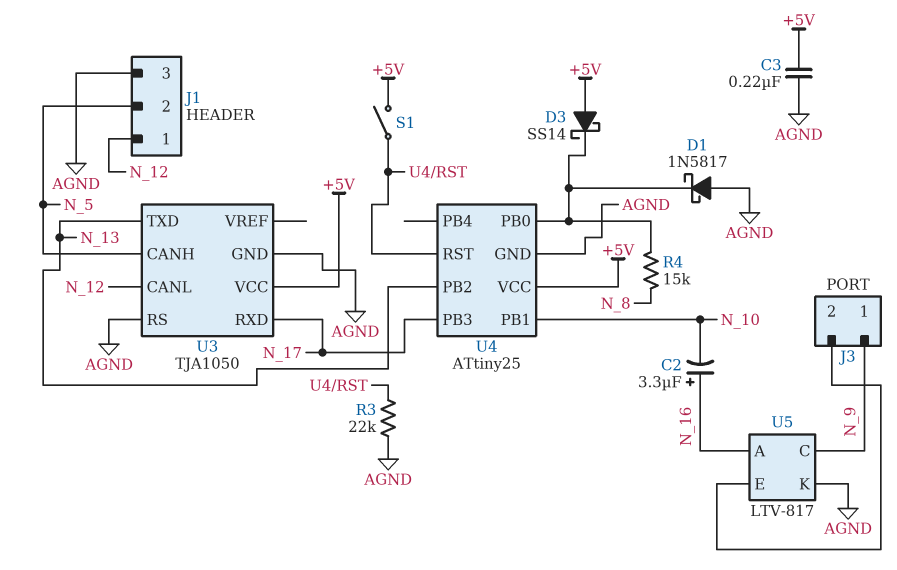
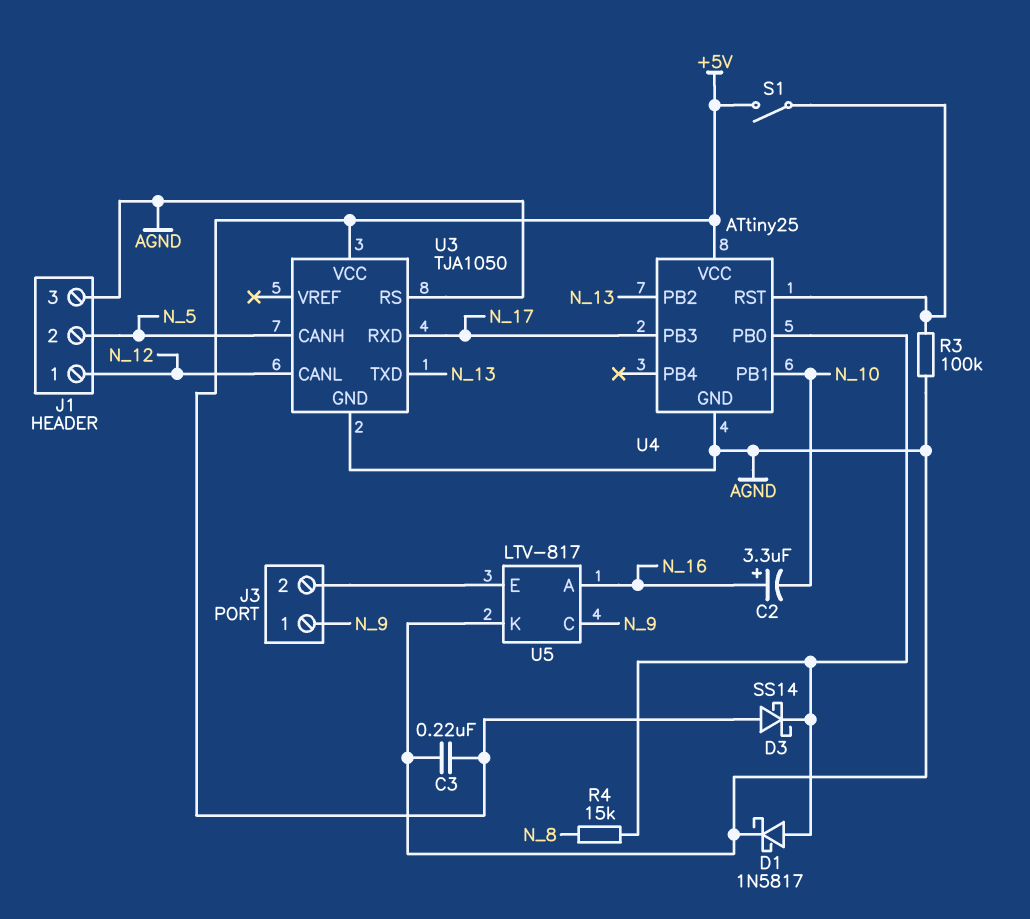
D1: schottky 1N5817 (A AGND, K U4/PB0) -> schottky 1N5817 (A U4/PB0, K AGND)
R3: 22k (AGND, U4/RST) -> 100k (AGND, U4/RST)

